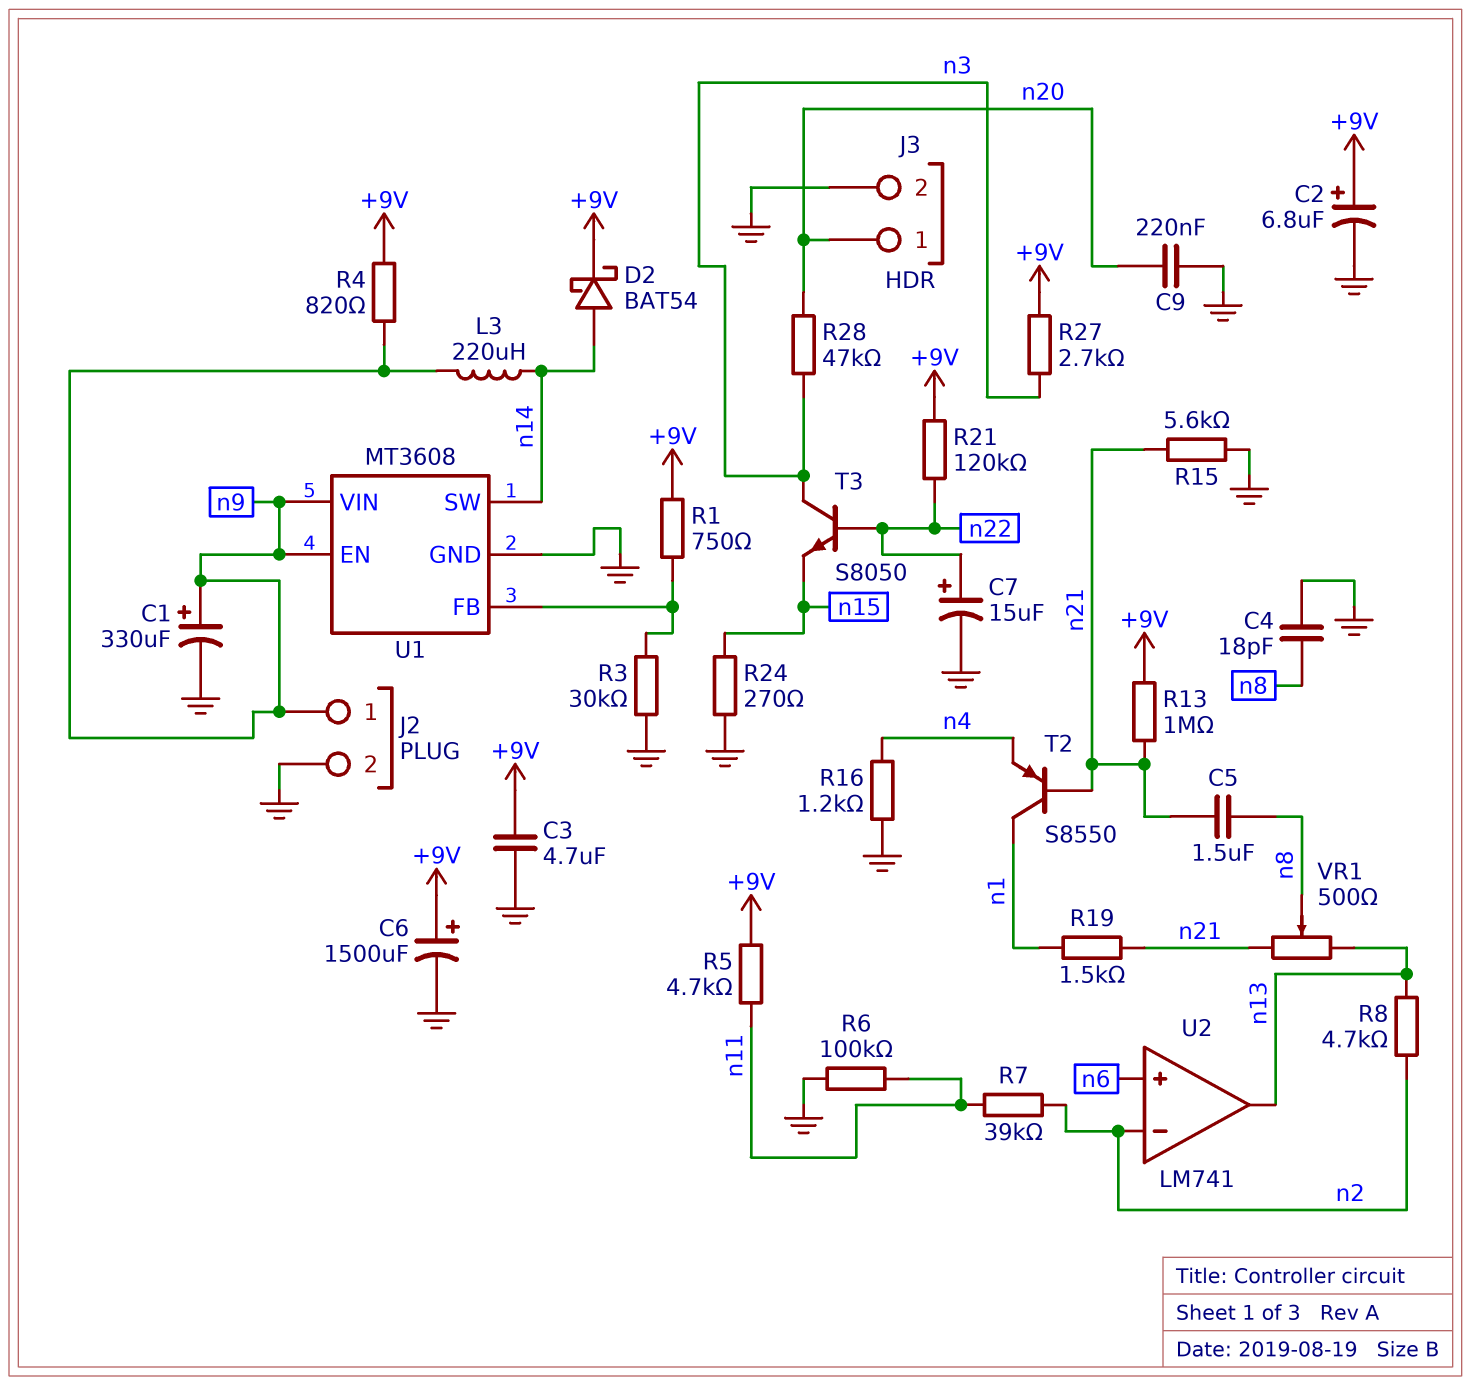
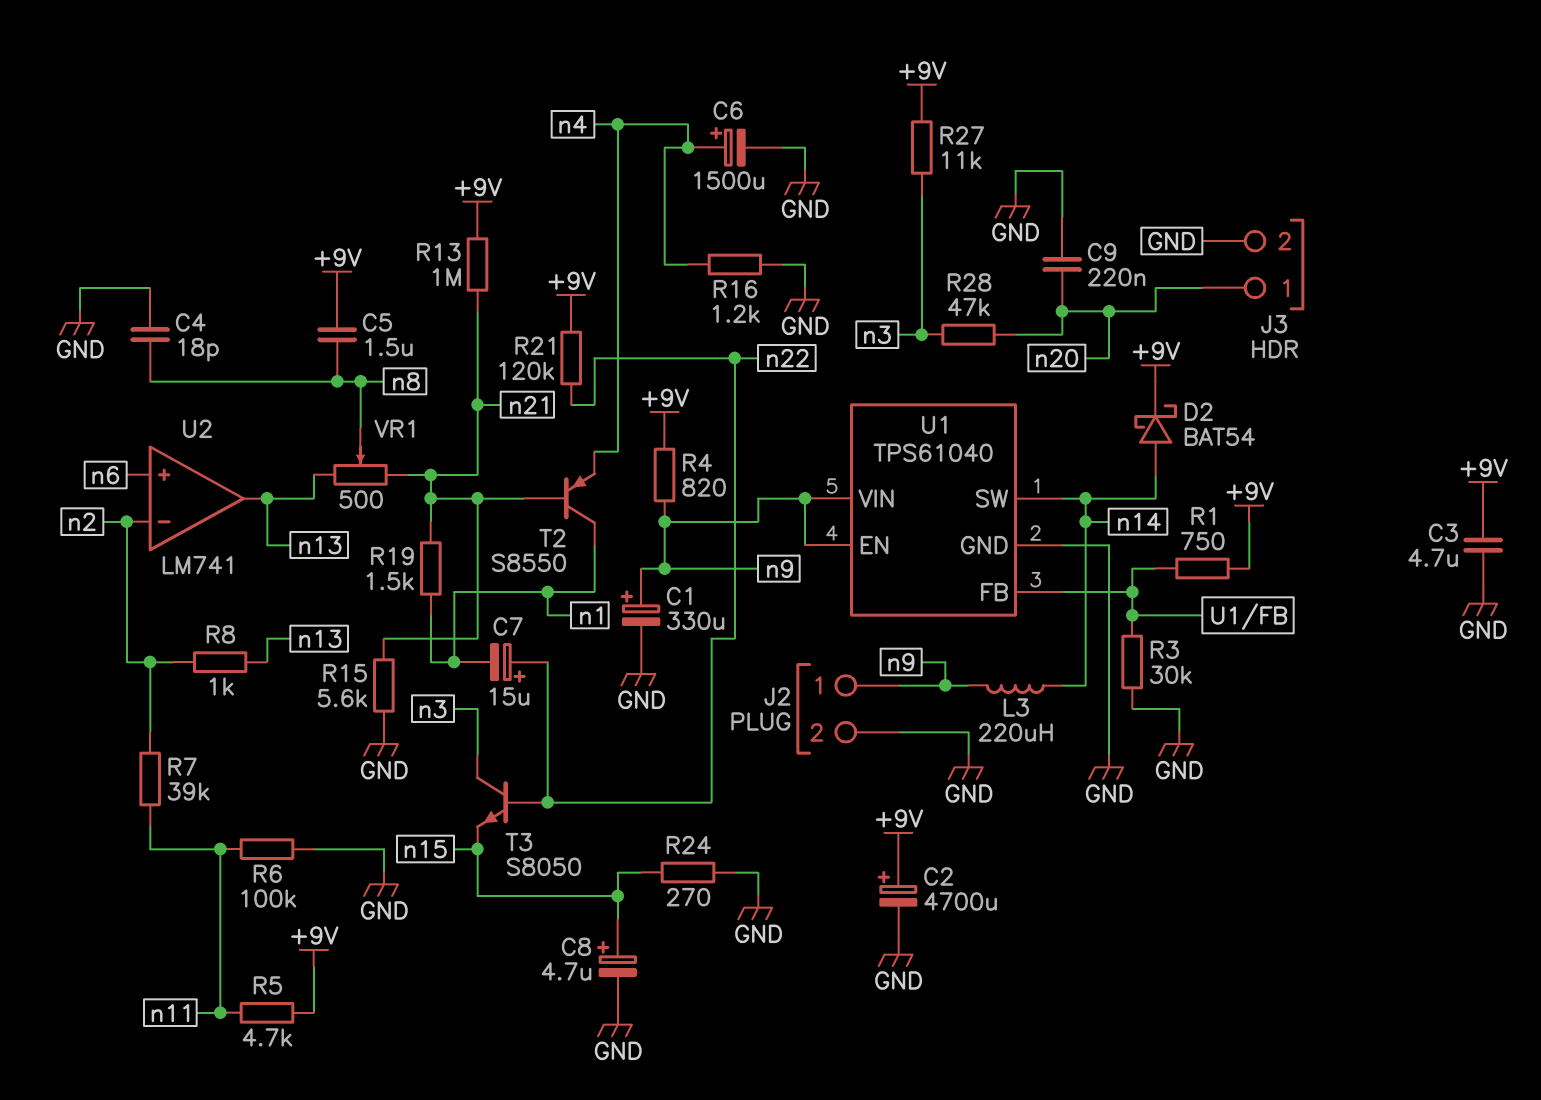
C2: 6.8uF (plus +9V, minus GND) -> 4700uF (plus +9V, minus GND)
C5: 1.5uF (n8, n21) -> 1.5uF (+9V, n8)
C6: 1500uF (plus +9V, minus GND) -> 1500uF (plus n4, minus GND)
C7: 15uF (plus n22, minus GND) -> 15uF (plus n22, minus n1)
C8: none -> 4.7uF (plus n15, minus GND)
R8: 4.7k (n2, n13) -> 1k (n2, n13)
R27: 2.7k (+9V, n3) -> 11k (+9V, n3)
U1: MT3608 -> TPS61040

